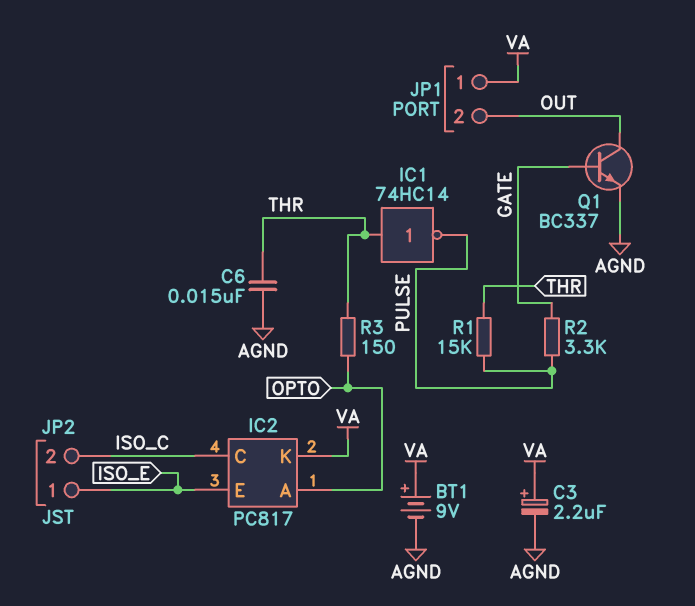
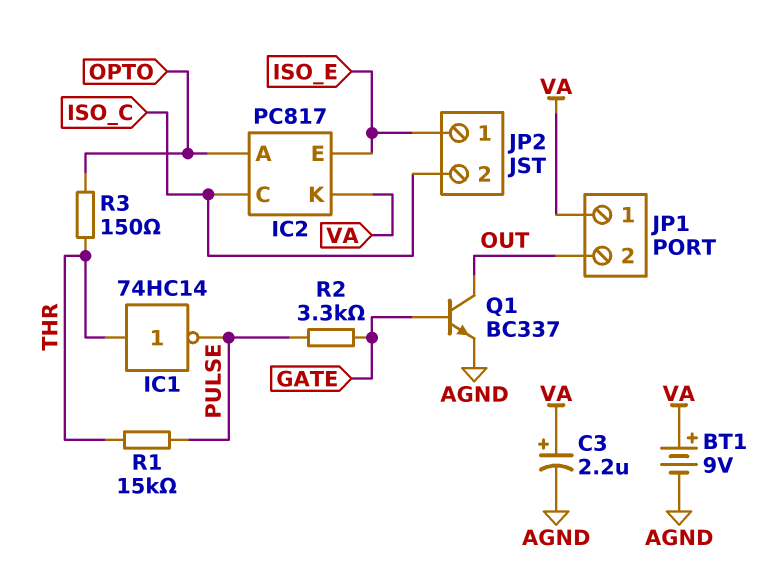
C6: 15nF (AGND, THR) -> none

